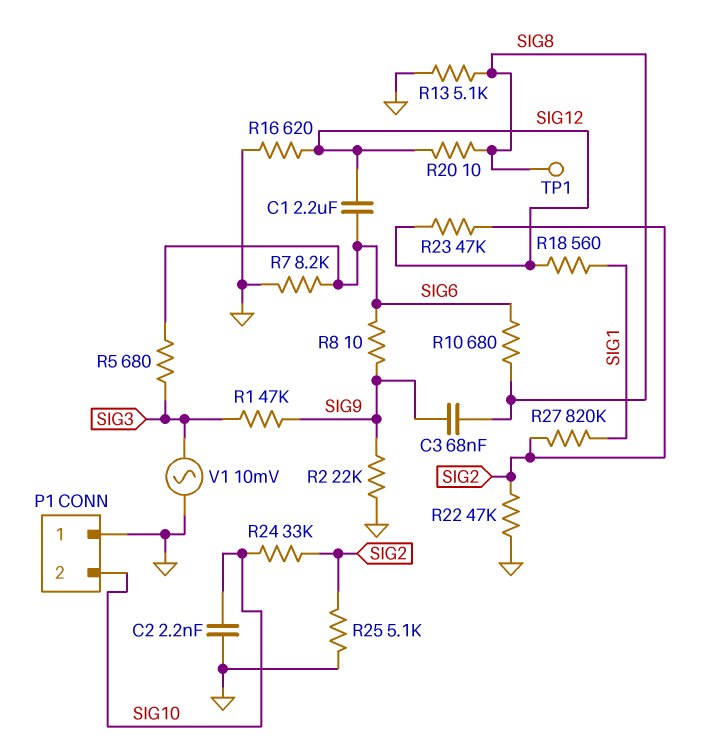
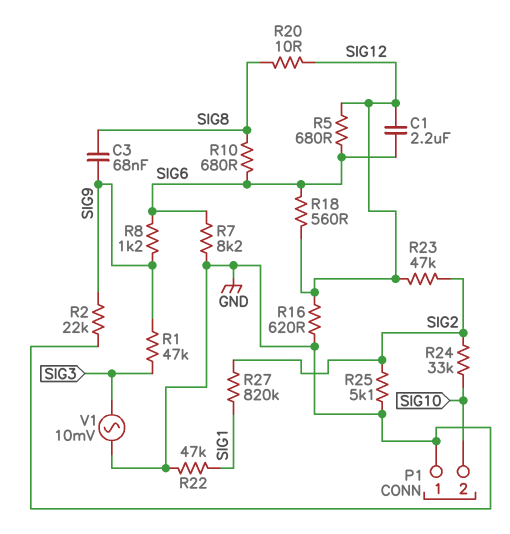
C2: 2.2nF (GND, SIG10) -> none
R5: 680 (SIG3, SIG6) -> 680 (SIG6, SIG12)
R8: 10 (SIG6, SIG9) -> 1.2k (SIG6, SIG9)
R13: 5.1k (GND, SIG8) -> none
R18: 560 (SIG1, SIG12) -> 560 (SIG6, SIG12)
R22: 47k (GND, SIG2) -> 47k (GND, SIG1)
TP1: test point (SIG8) -> none

